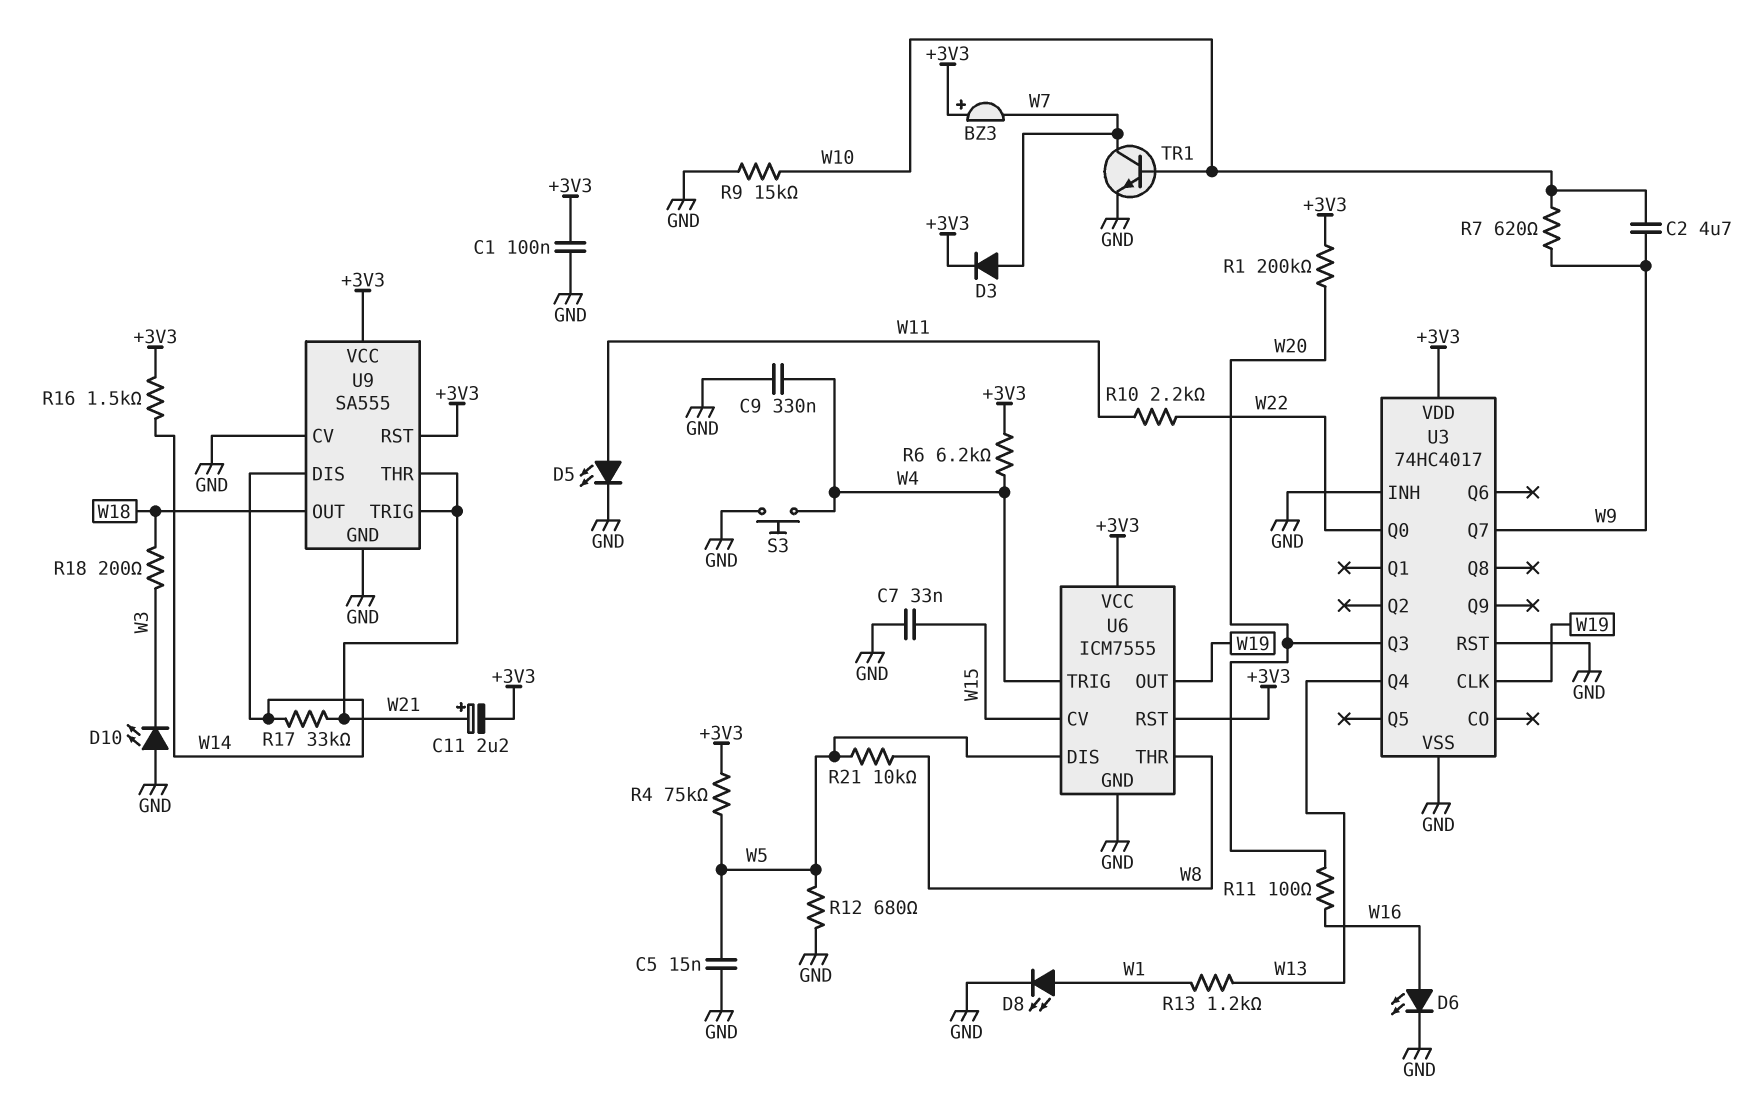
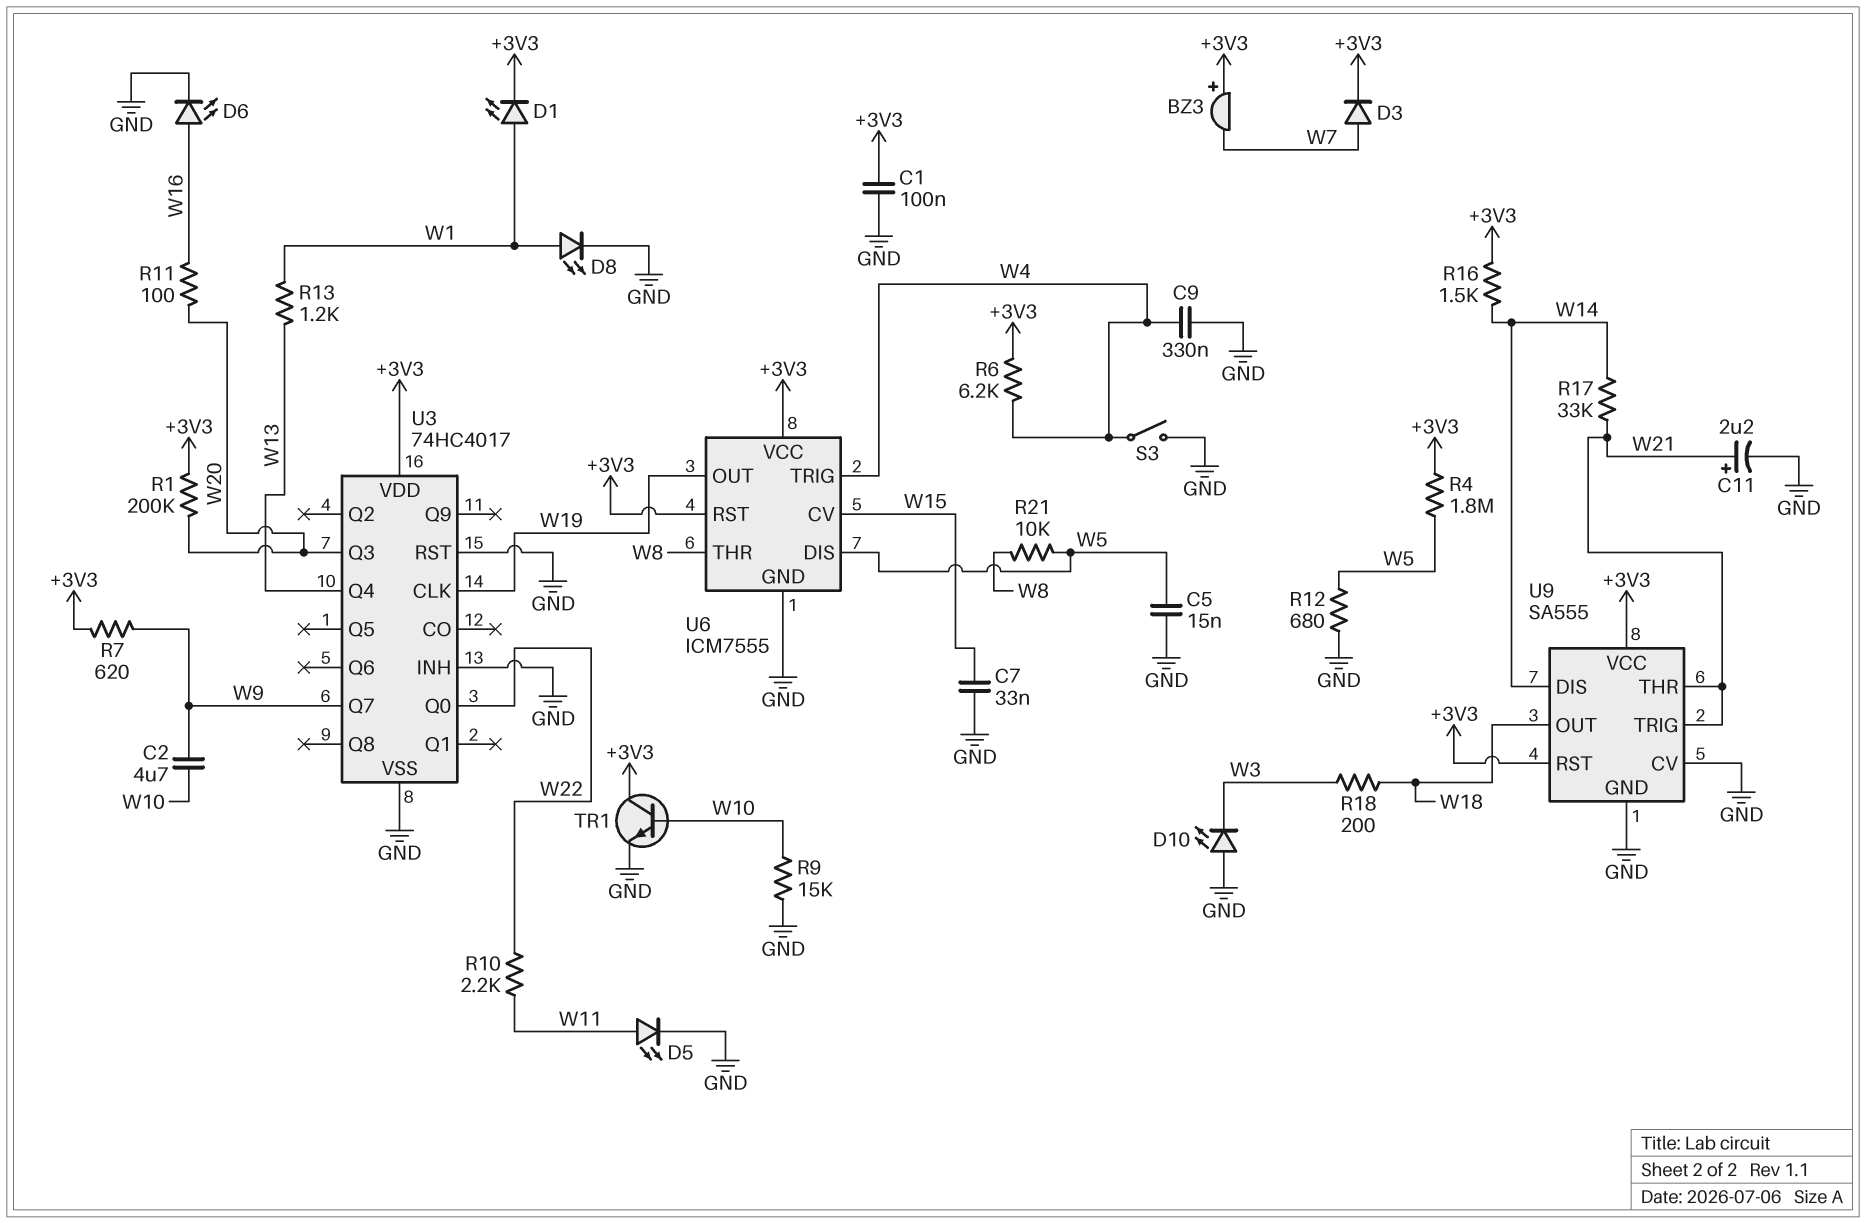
C11: 2.2uF (plus W21, minus +3V3) -> 2.2uF (plus W21, minus GND)
D1: none -> LED (A W1, K +3V3)
R4: 75k (+3V3, W5) -> 1.8M (+3V3, W5)
R7: 620 (W9, W10) -> 620 (+3V3, W9)
S3: button (GND, W4) -> switch (GND, W4)
TR1: NPN (B W10, C W7, E GND) -> NPN (B W10, C +3V3, E GND)

